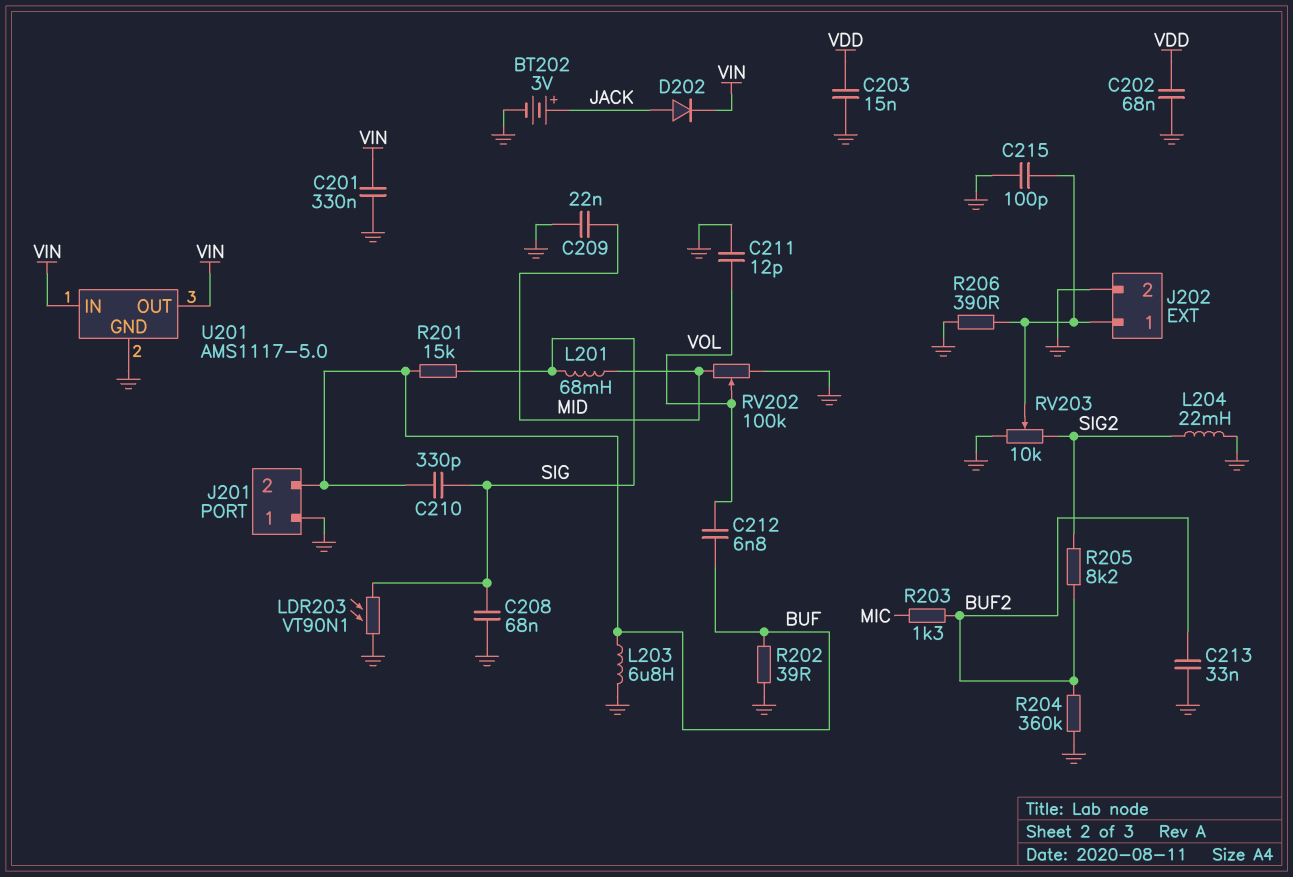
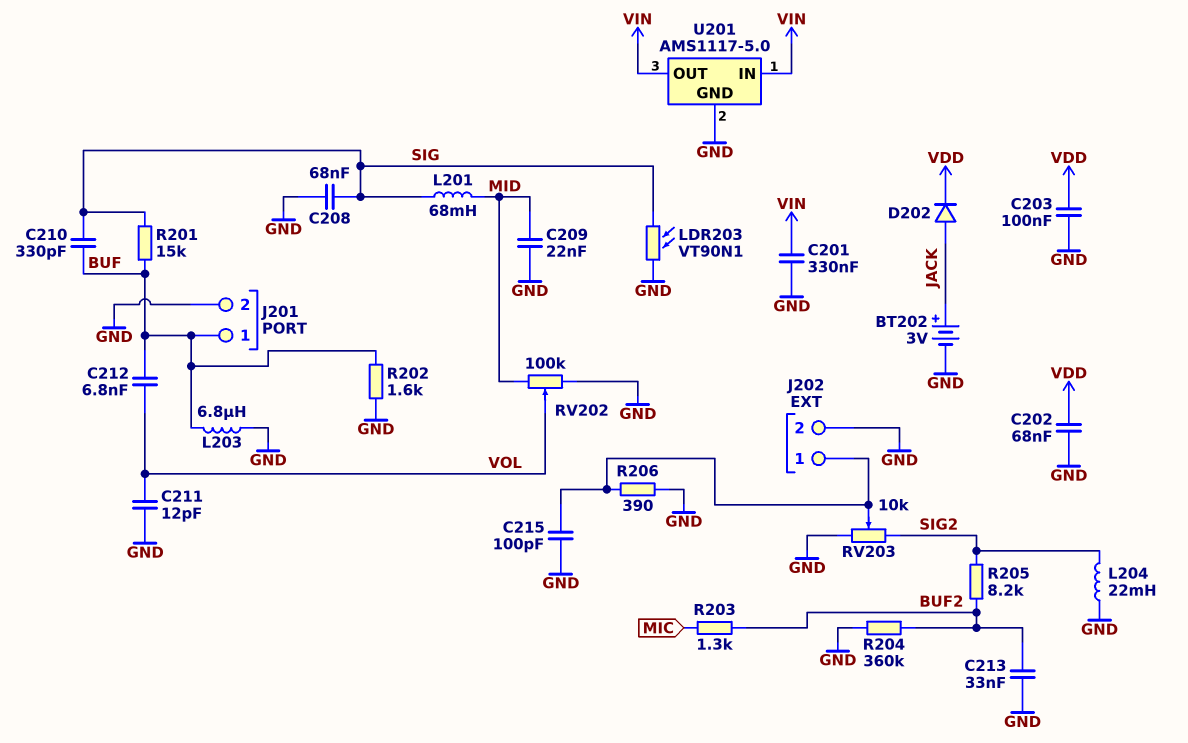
C203: 15nF (GND, VDD) -> 100nF (GND, VDD)
D202: diode (A JACK, K VIN) -> diode (A JACK, K VDD)
J201 pin 1: GND -> BUF
J201 pin 2: BUF -> GND
R202: 39 (BUF, GND) -> 1.6k (BUF, GND)

